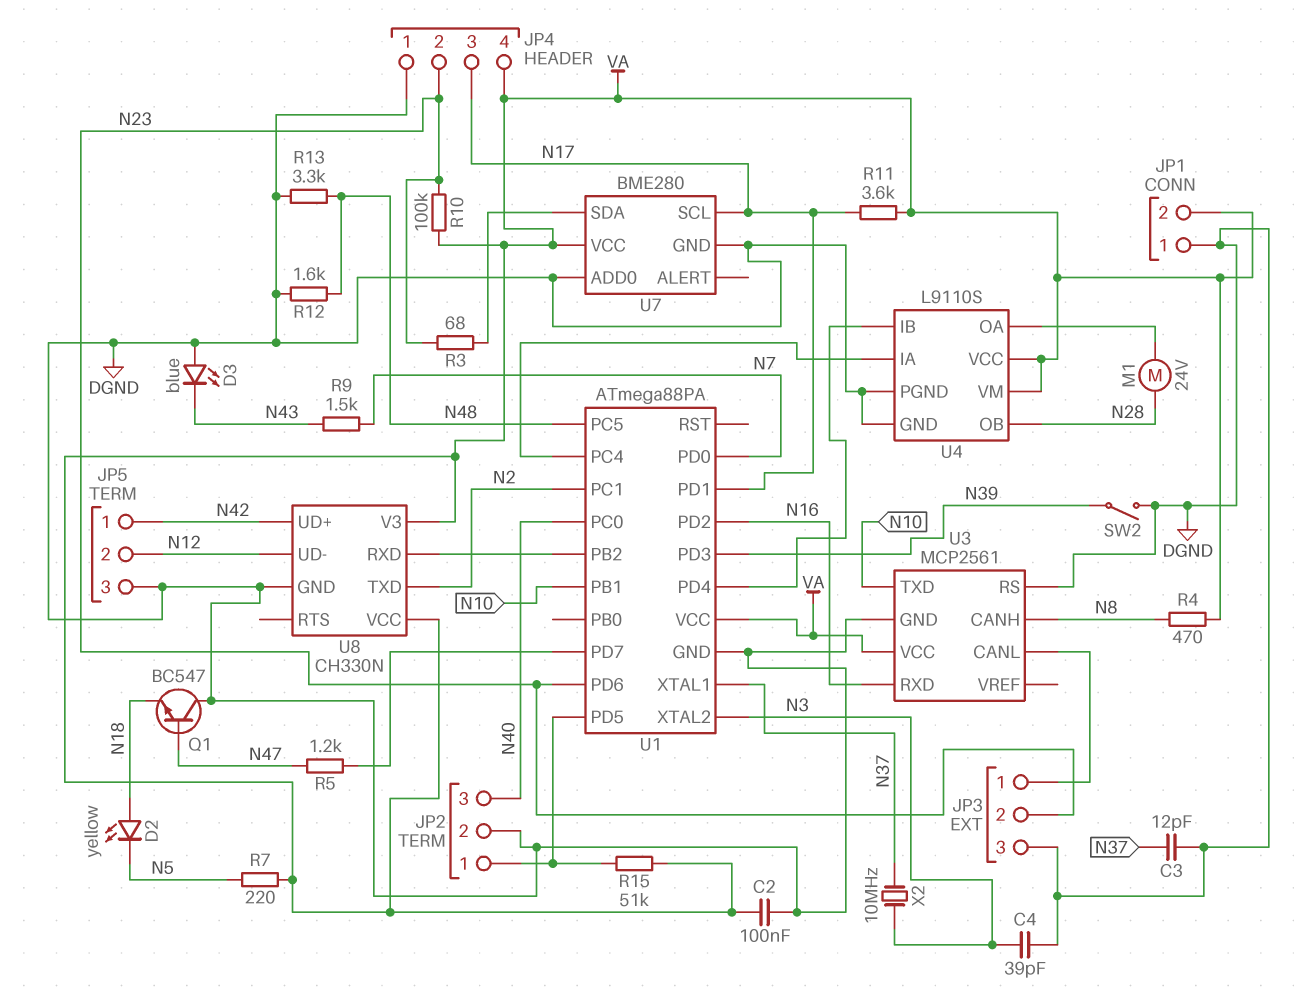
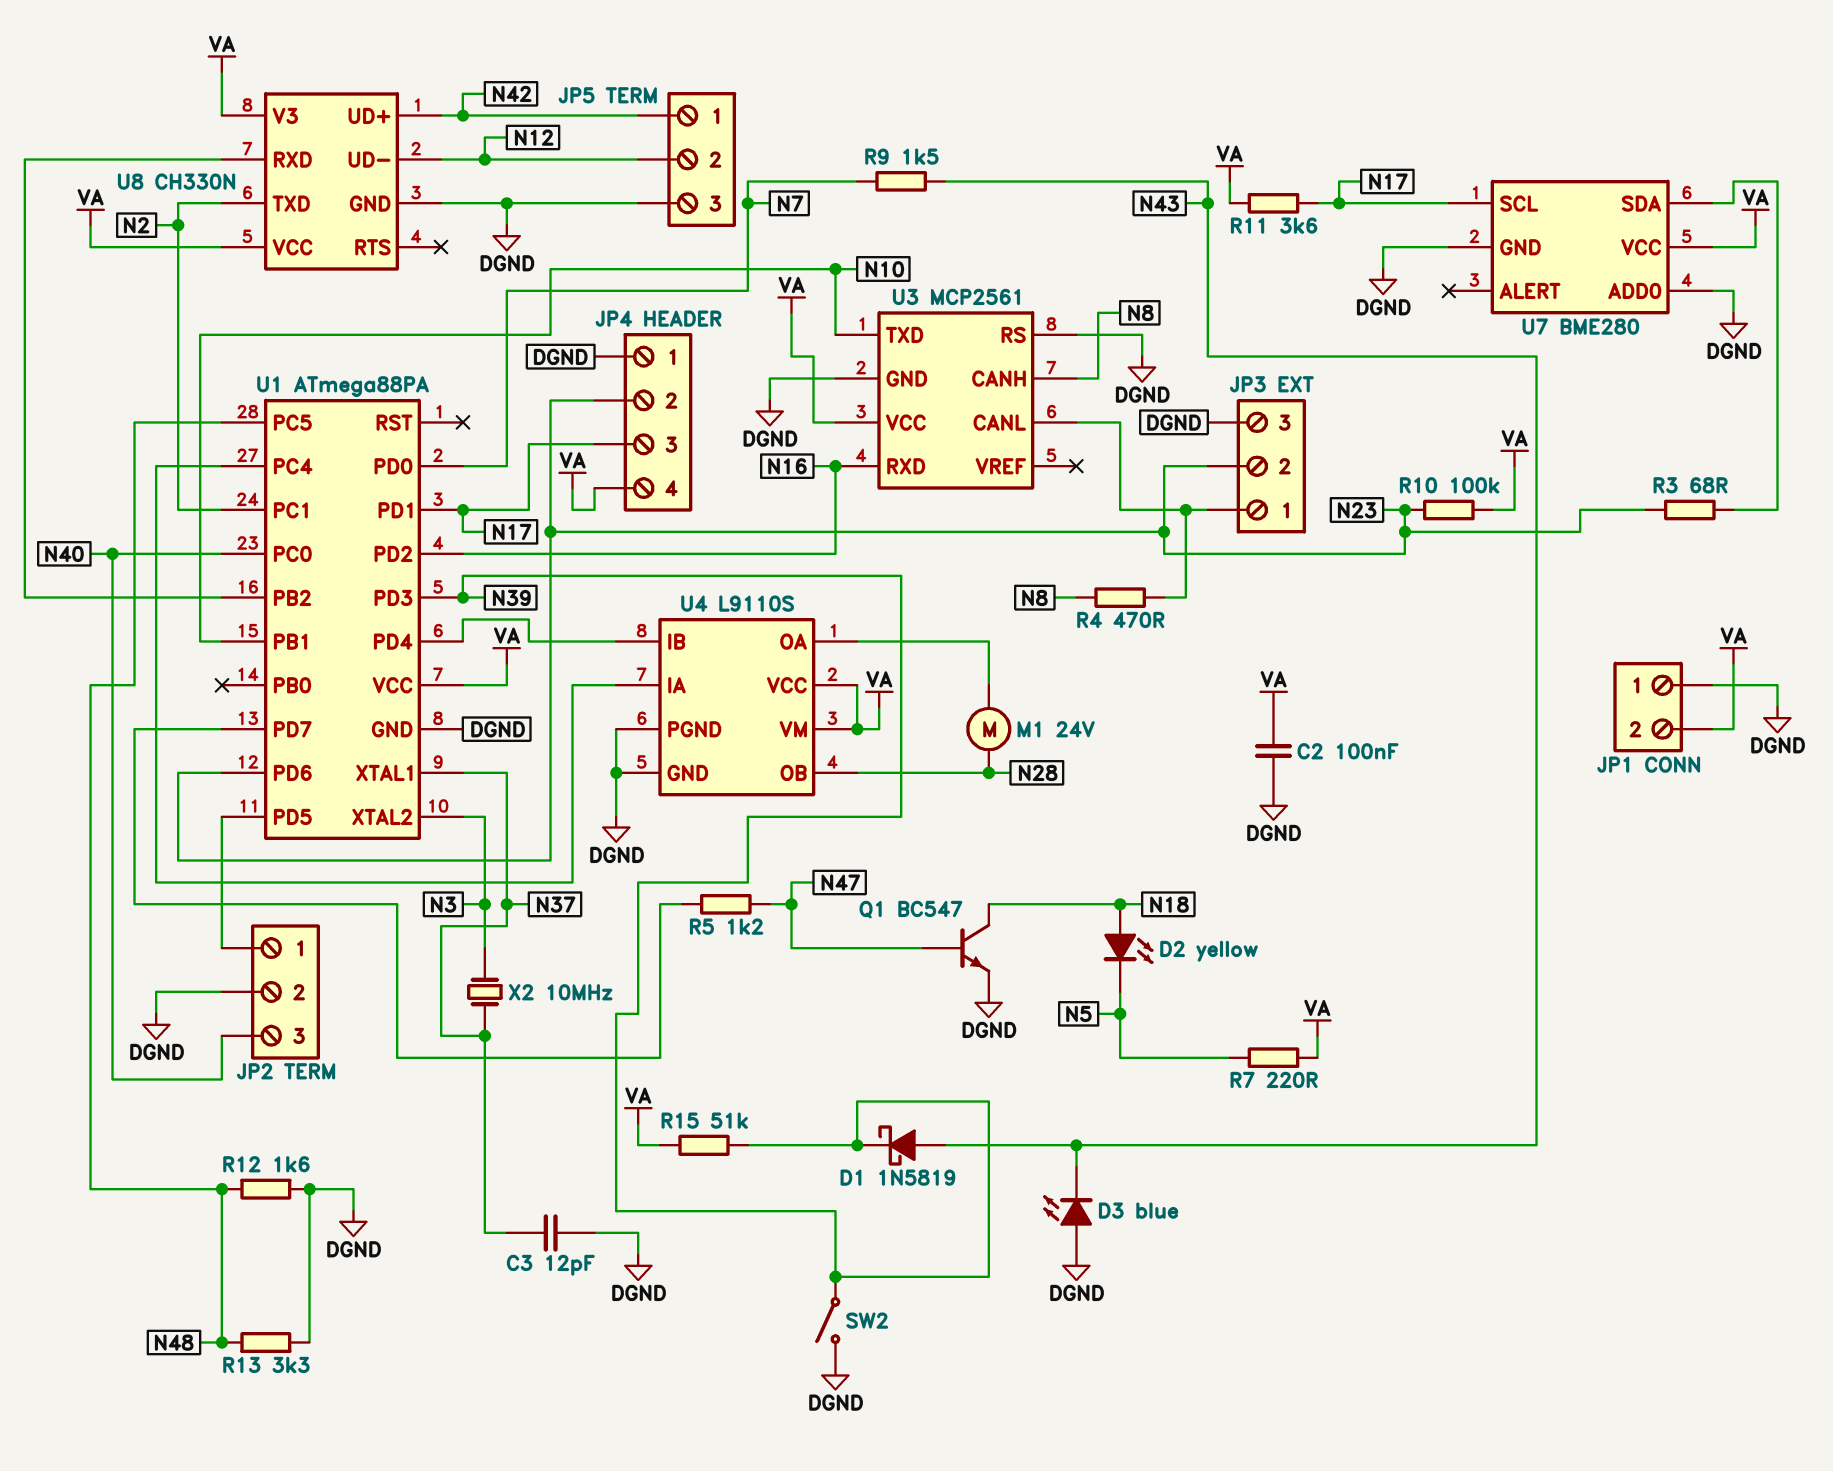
C4: 39pF (DGND, N3) -> none
D1: none -> schottky 1N5819 (A N43, K N39)
Q1: NPN BC547 (B N47, C DGND, E N18) -> NPN BC547 (B N47, C N18, E DGND)
R4: 470 (N8, VA) -> 470 (JP3/1, N8)
R15: 51k (JP2/1, VA) -> 51k (N39, VA)

